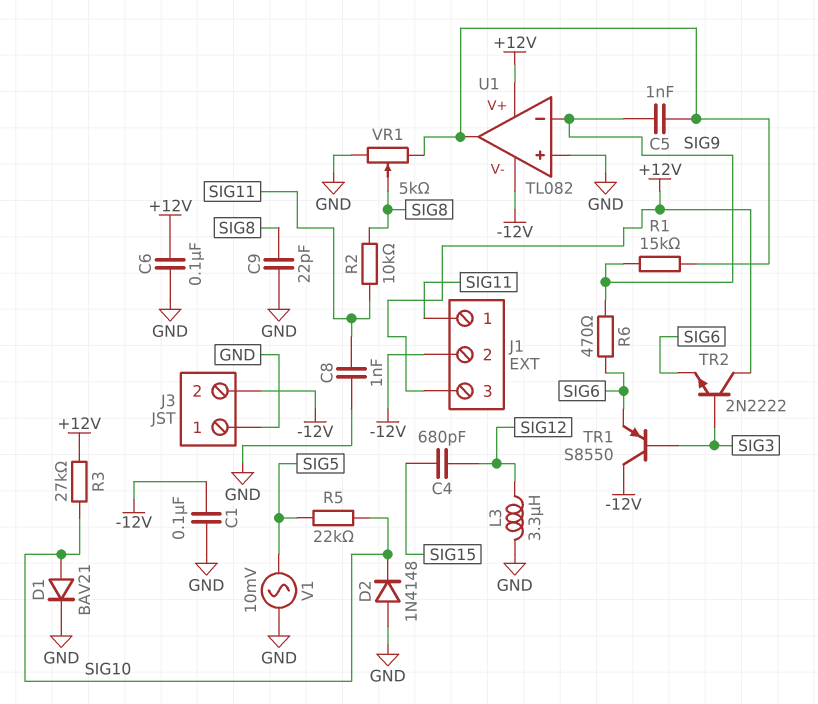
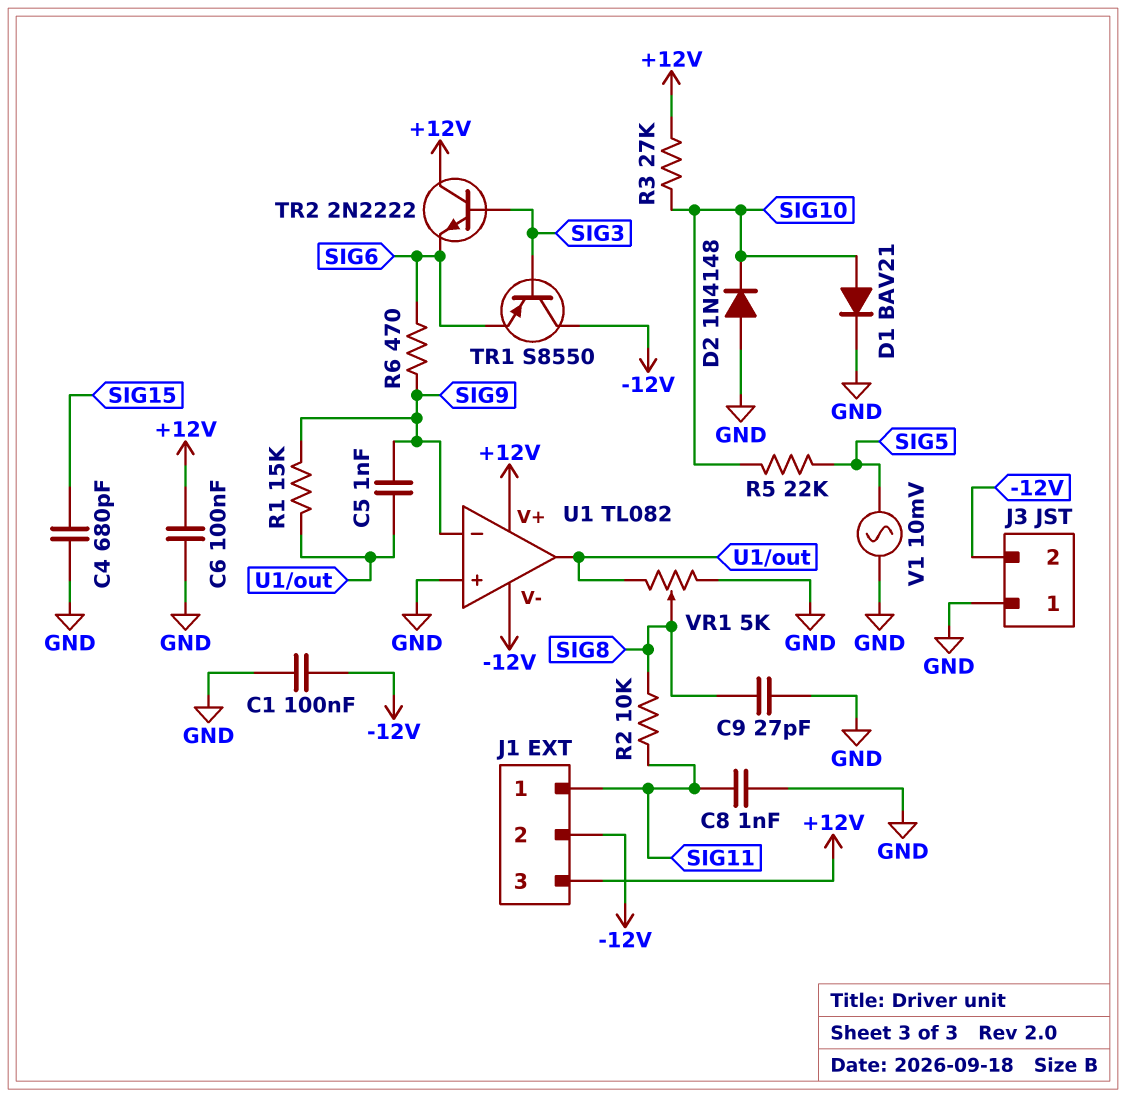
C4: 680pF (SIG12, SIG15) -> 680pF (GND, SIG15)
C9: 22pF (GND, SIG8) -> 27pF (GND, SIG8)
L3: 3.3uH (GND, SIG12) -> none

